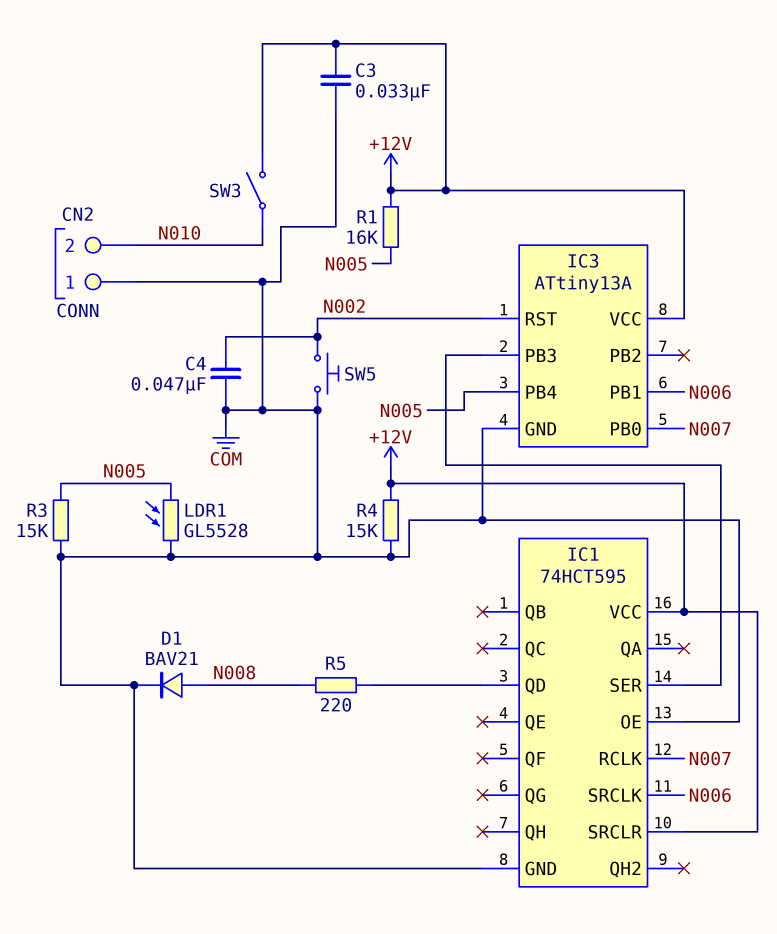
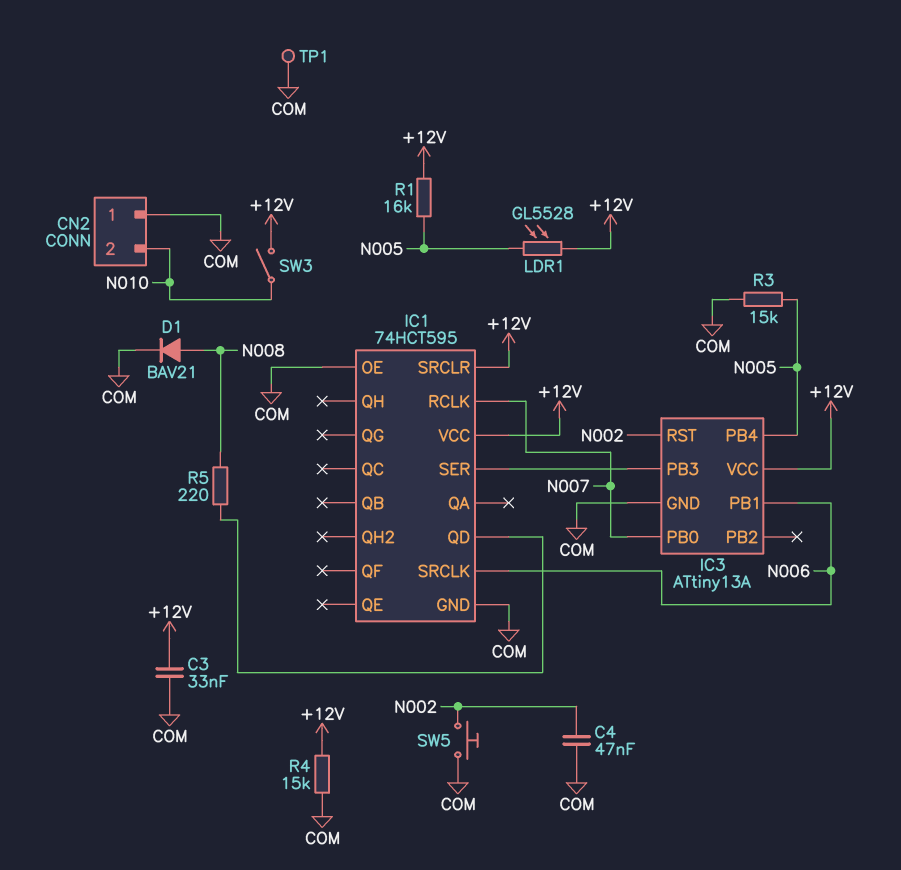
LDR1: GL5528 (COM, N005) -> GL5528 (+12V, N005)
TP1: none -> test point (COM)

